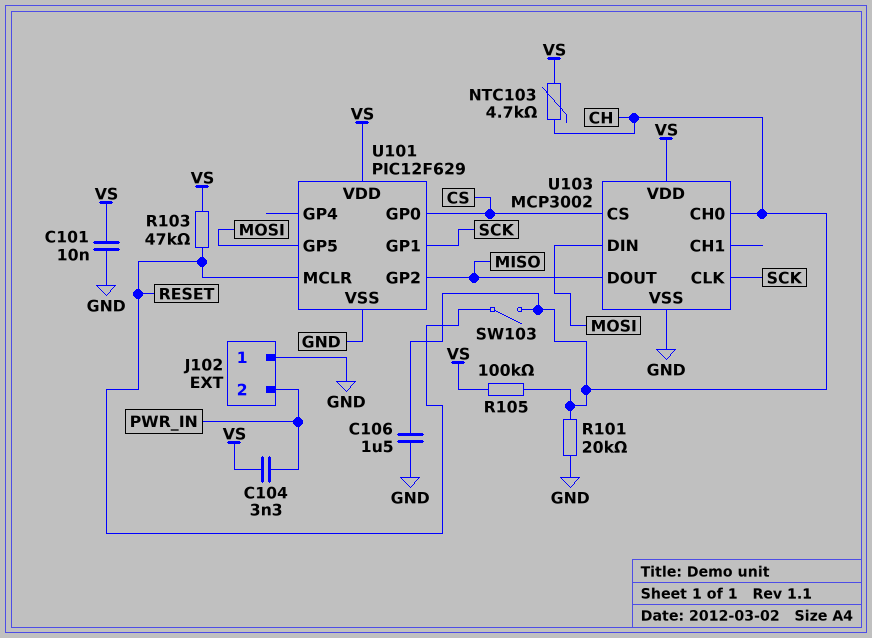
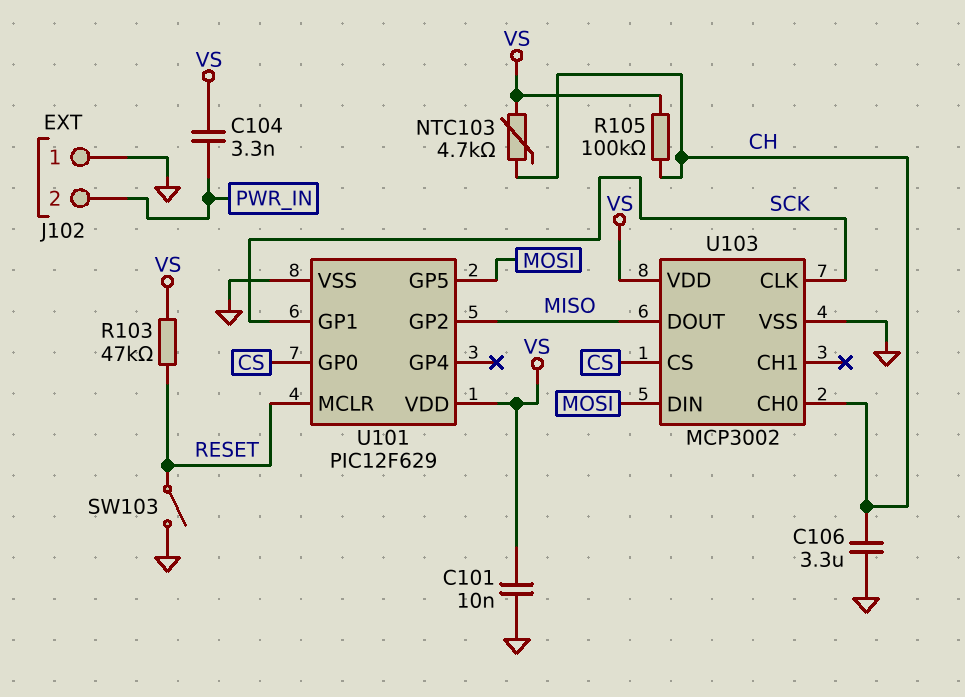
C106: 1.5uF (CH, GND) -> 3.3uF (CH, GND)
R101: 20k (CH, GND) -> none
SW103: switch (CH, RESET) -> switch (GND, RESET)

